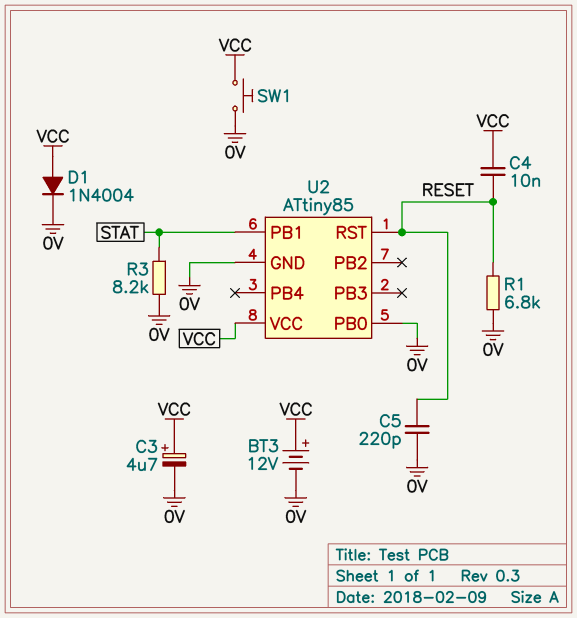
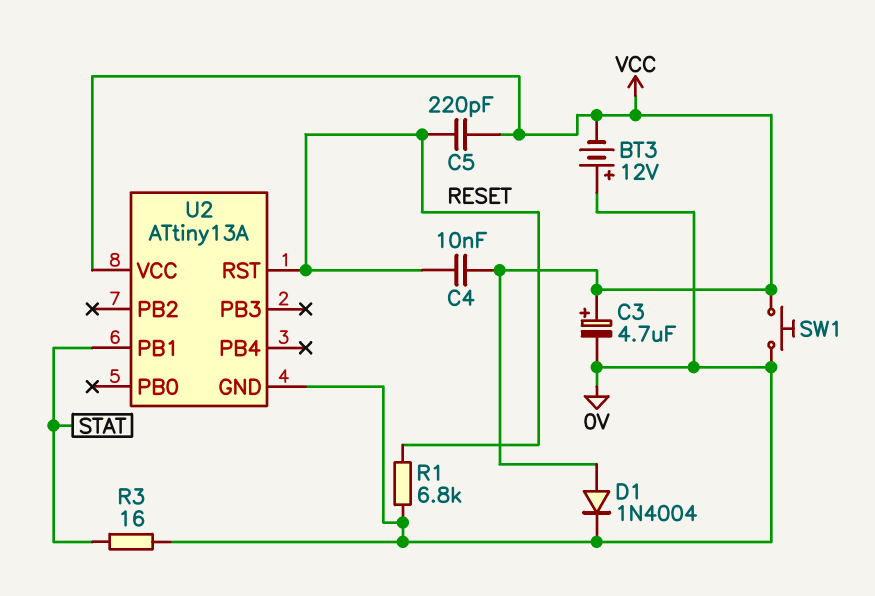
BT3: 12V (plus VCC, minus 0V) -> 12V (plus 0V, minus VCC)
C5: 220pF (0V, RESET) -> 220pF (RESET, VCC)
R3: 8.2k (0V, STAT) -> 16 (0V, STAT)
U2: ATtiny85 -> ATtiny13A
U2 pin PB0: 0V -> none

